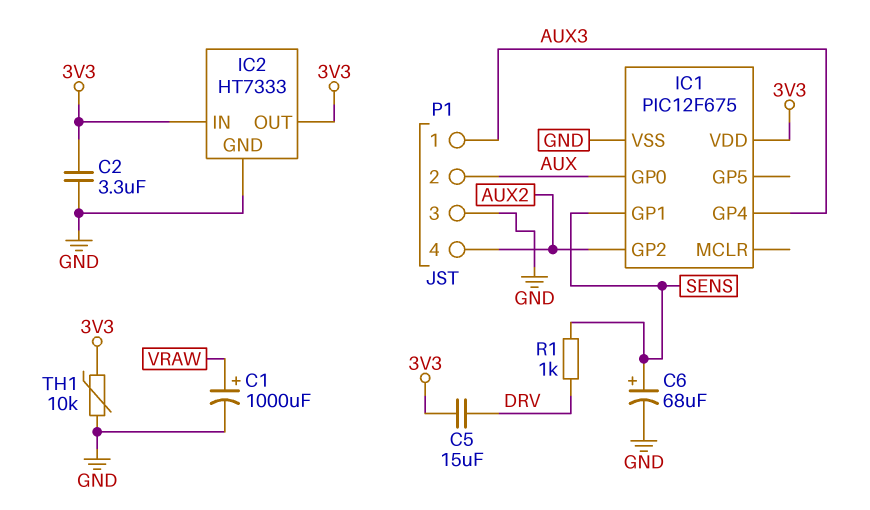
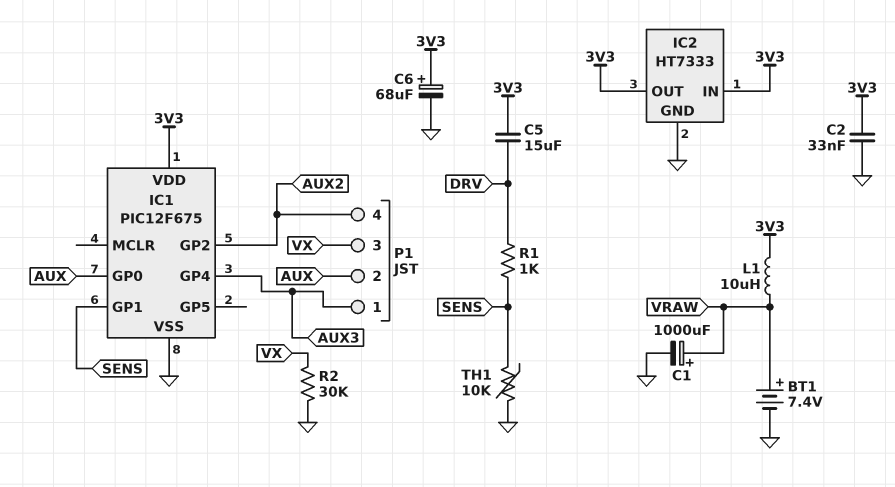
BT1: none -> 7.4V (plus VRAW, minus GND)
C2: 3.3uF (3V3, GND) -> 33nF (3V3, GND)
C6: 68uF (plus SENS, minus GND) -> 68uF (plus 3V3, minus GND)
L1: none -> 10uH (3V3, VRAW)
P1 pin 3: GND -> VX
R2: none -> 30k (GND, VX)
TH1: 10k (3V3, GND) -> 10k (GND, SENS)

